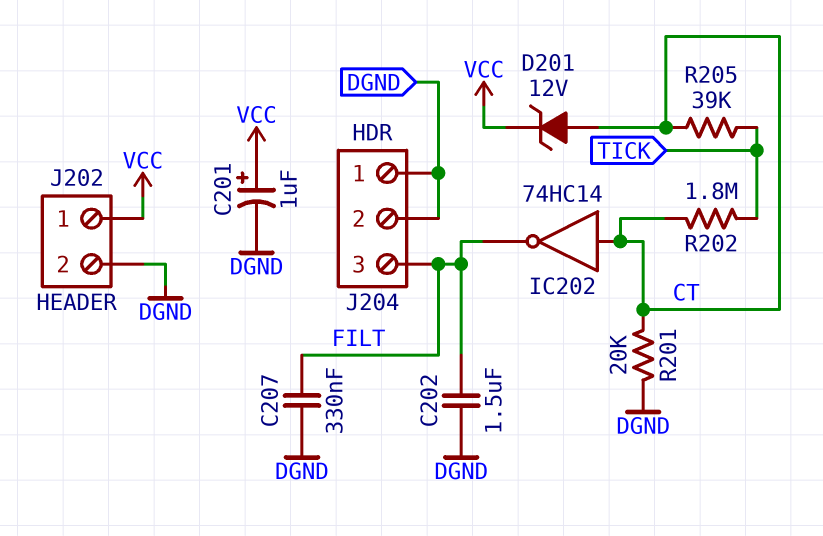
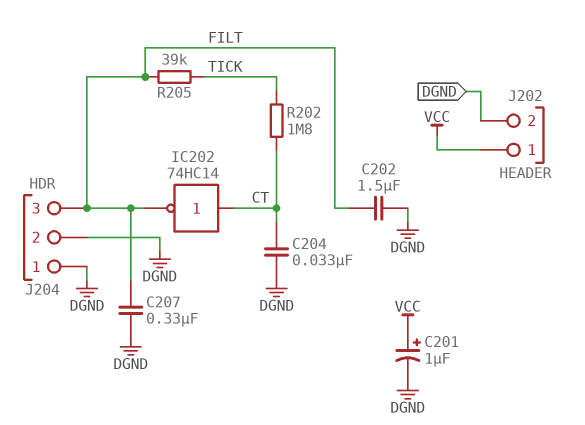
C204: none -> 33nF (CT, DGND)
D201: zener 12V (A CT, K VCC) -> none
R201: 20k (CT, DGND) -> none
R205: 39k (CT, TICK) -> 39k (FILT, TICK)

